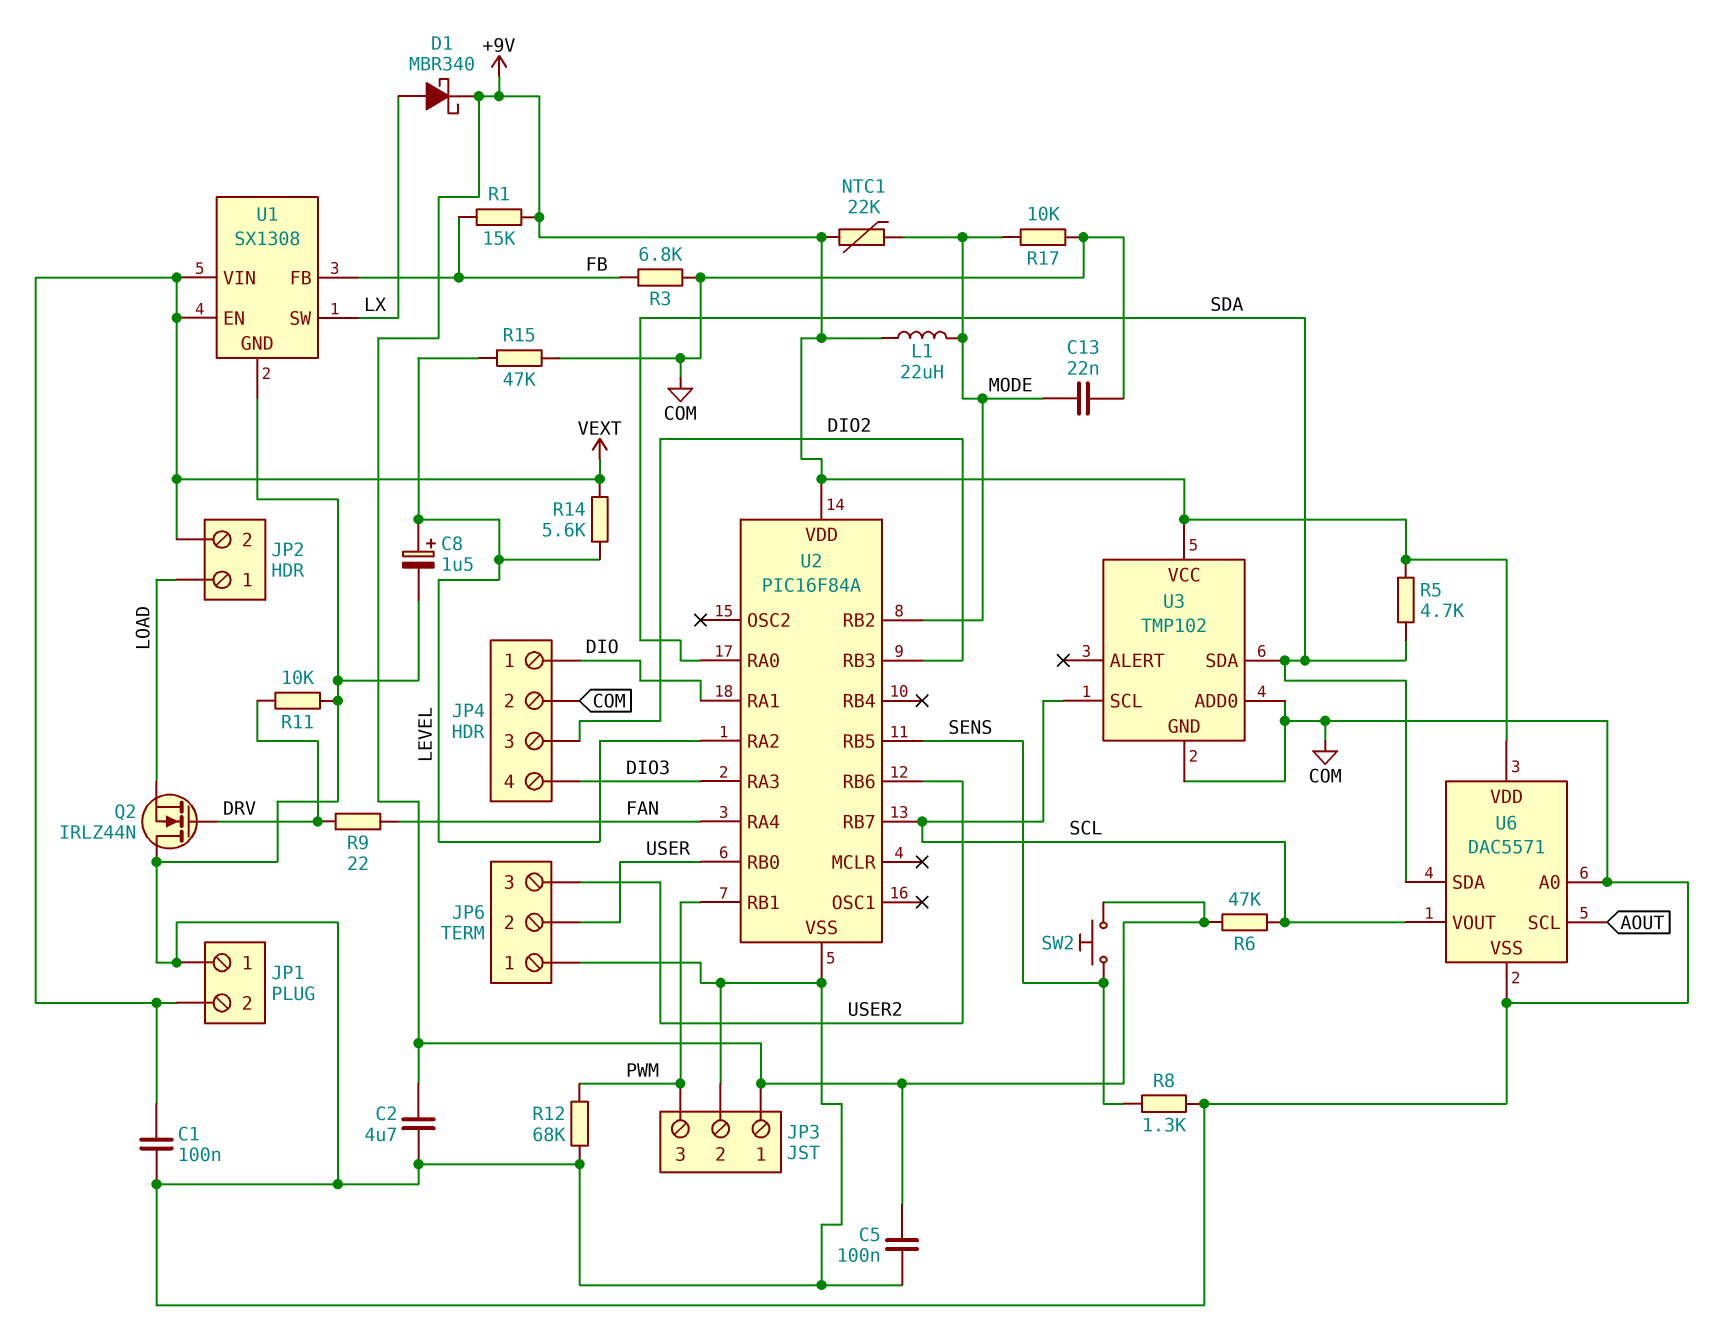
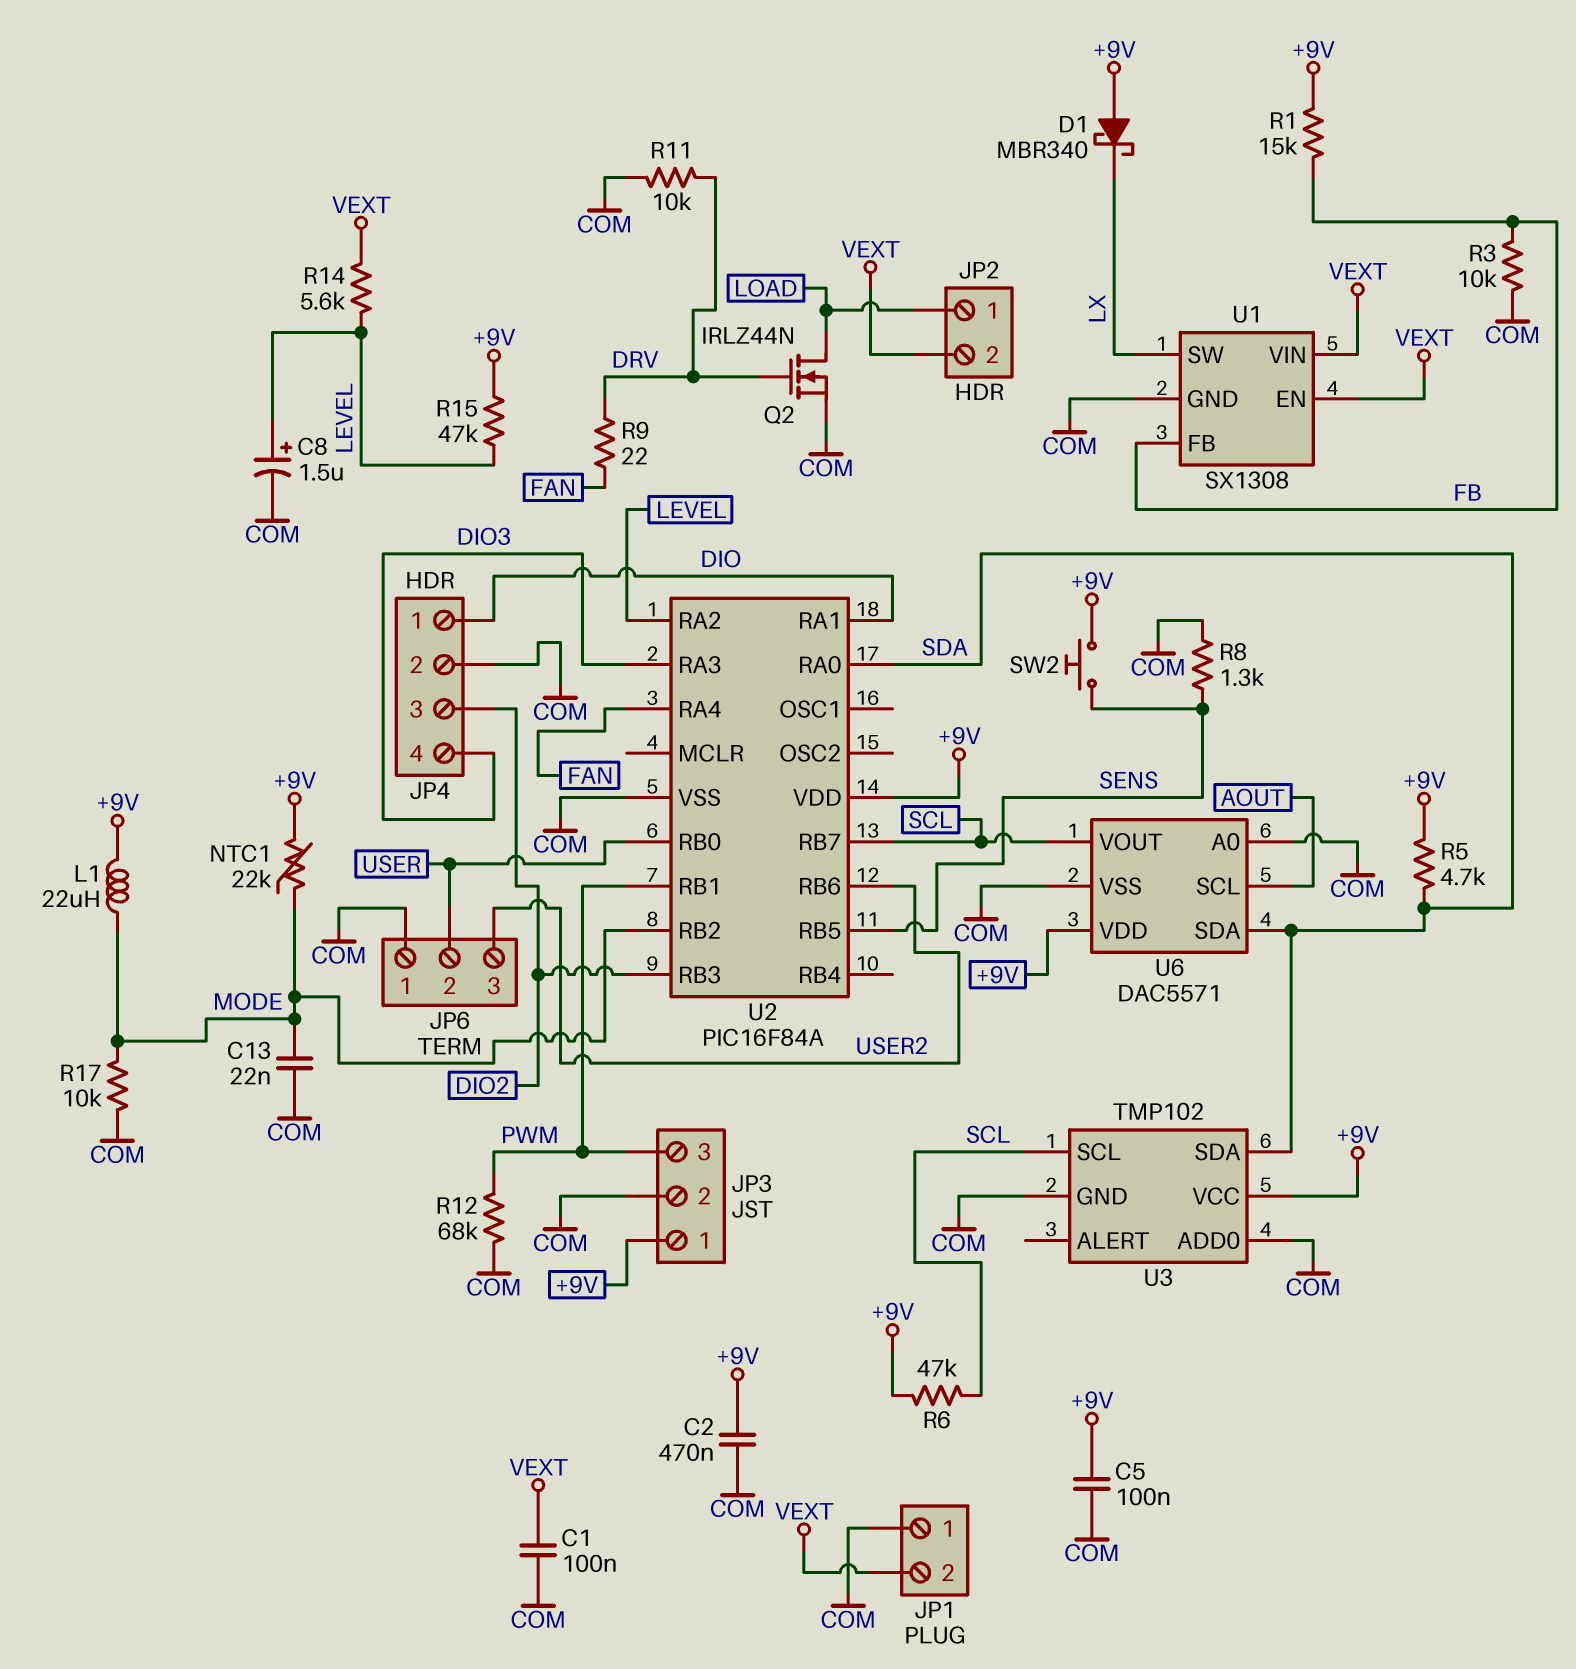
C2: 4.7uF (+9V, COM) -> 470nF (+9V, COM)
D1: schottky MBR340 (A LX, K +9V) -> schottky MBR340 (A +9V, K LX)
Q2: NMOS IRLZ44N (G DRV, D COM, S LOAD) -> NMOS IRLZ44N (G DRV, D LOAD, S COM)
R3: 6.8k (COM, FB) -> 10k (COM, FB)
R15: 47k (COM, LEVEL) -> 47k (+9V, LEVEL)

